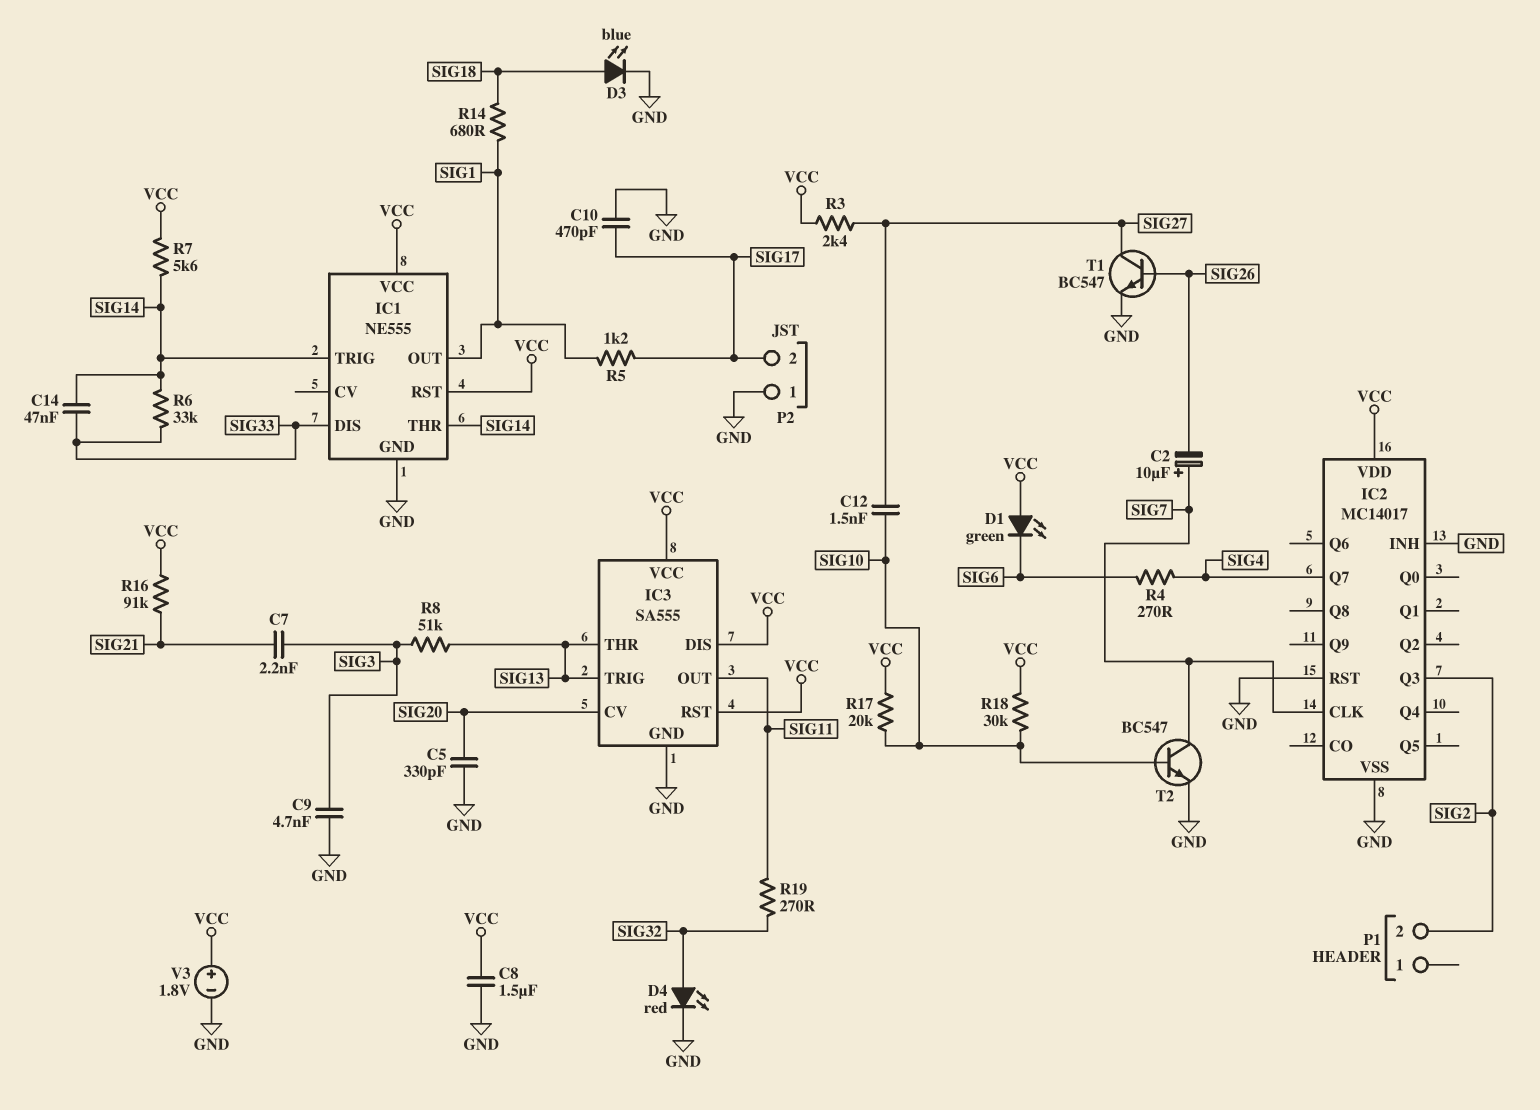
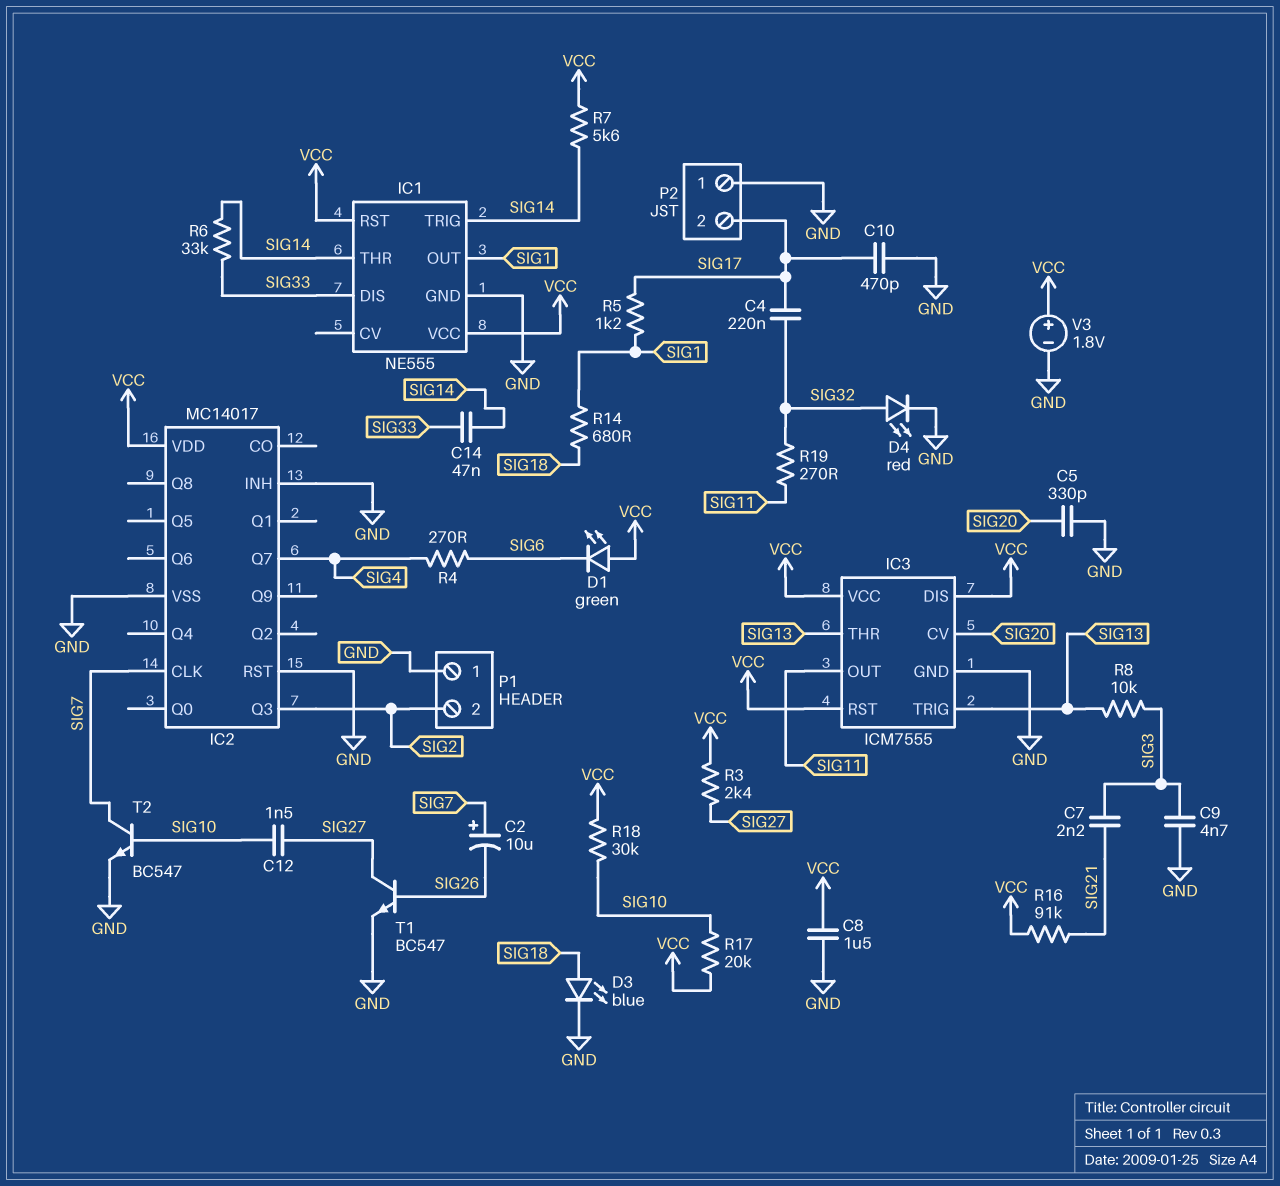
C4: none -> 220nF (SIG17, SIG32)
IC3: SA555 -> ICM7555
P1 pin 1: none -> GND
R8: 51k (SIG3, SIG13) -> 10k (SIG3, SIG13)

